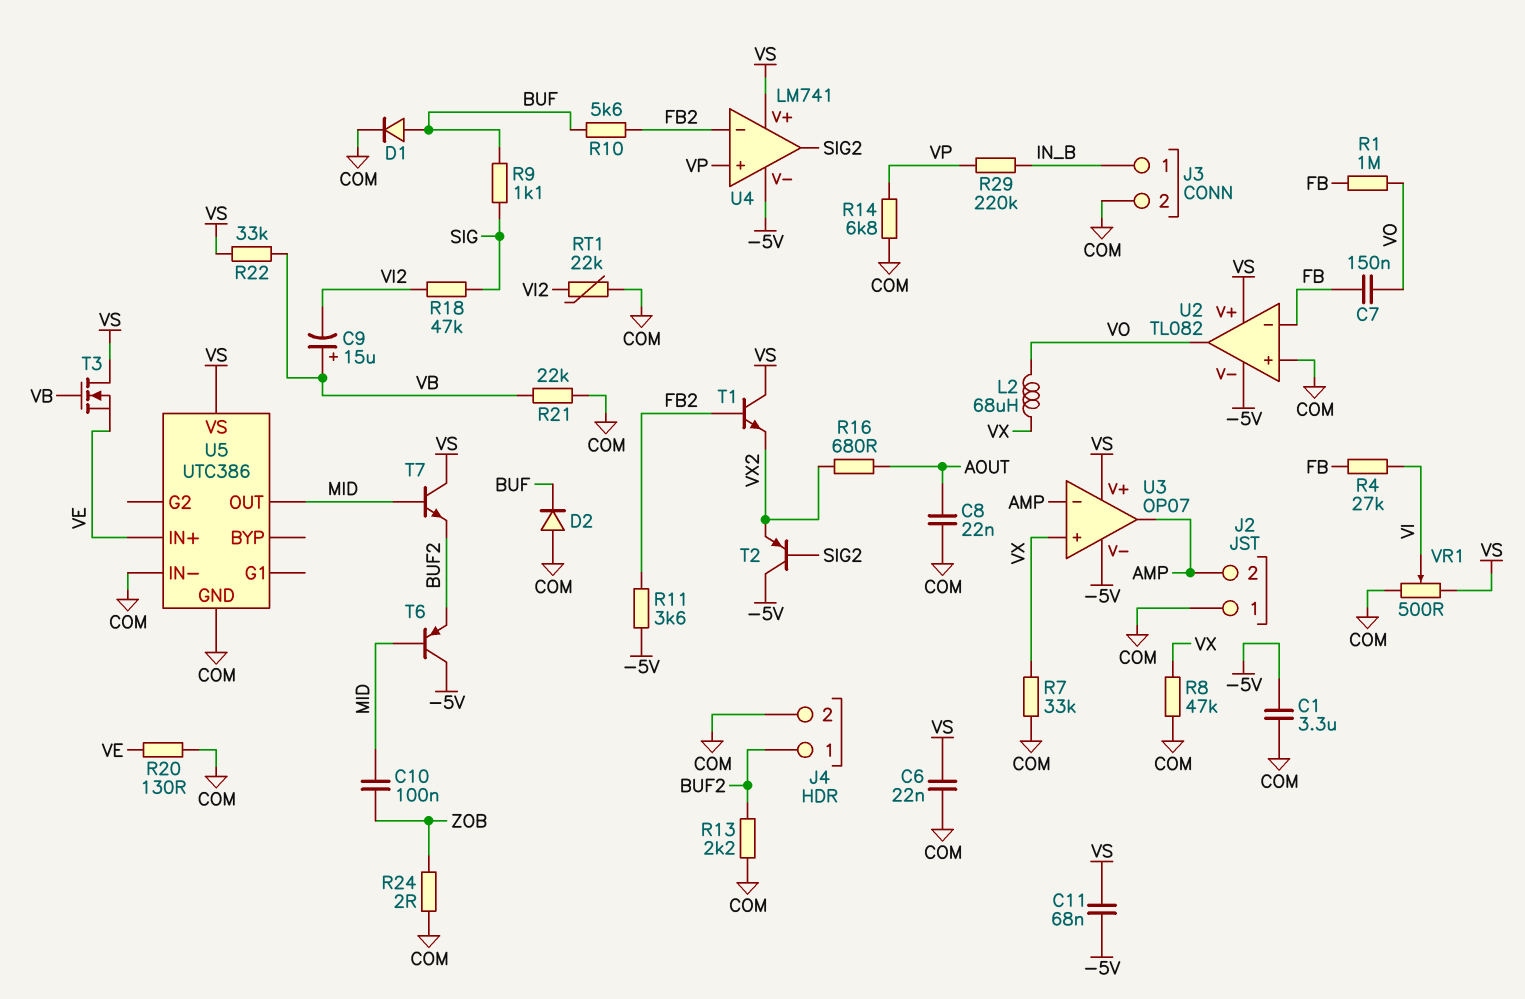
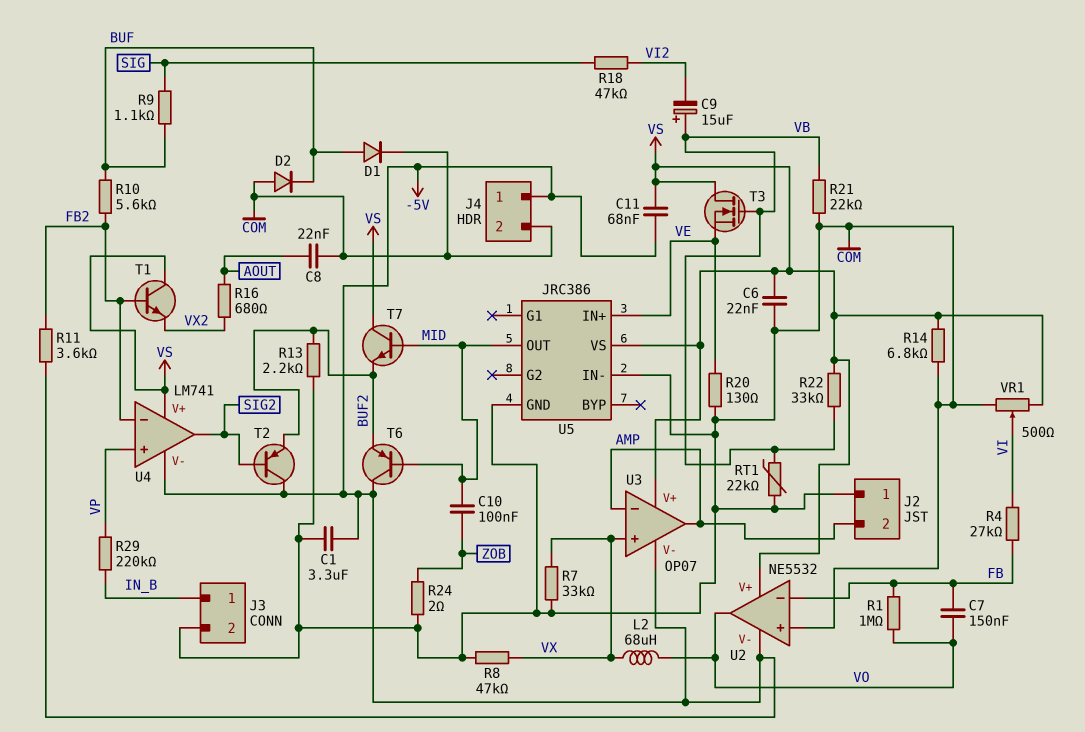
J4 pin 1: BUF2 -> -5V
R14: 6.8k (COM, VP) -> 6.8k (COM, VS)
RT1: 22k (COM, VI2) -> 22k (COM, VB)
T2: PNP (B SIG2, C -5V, E VX2) -> PNP (B SIG2, C -5V, E BUF2)
U2: TL082 -> NE5532
U5: UTC386 -> JRC386

